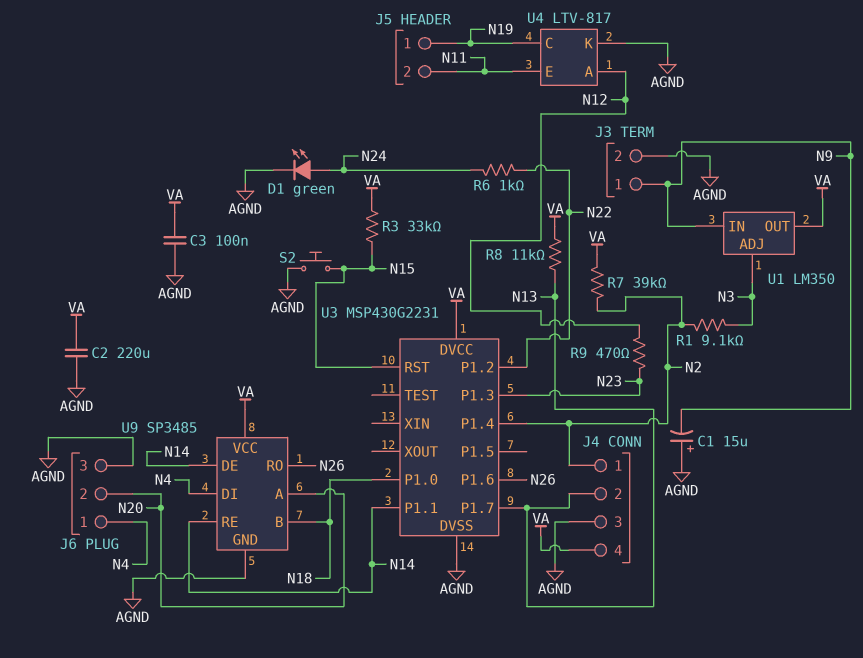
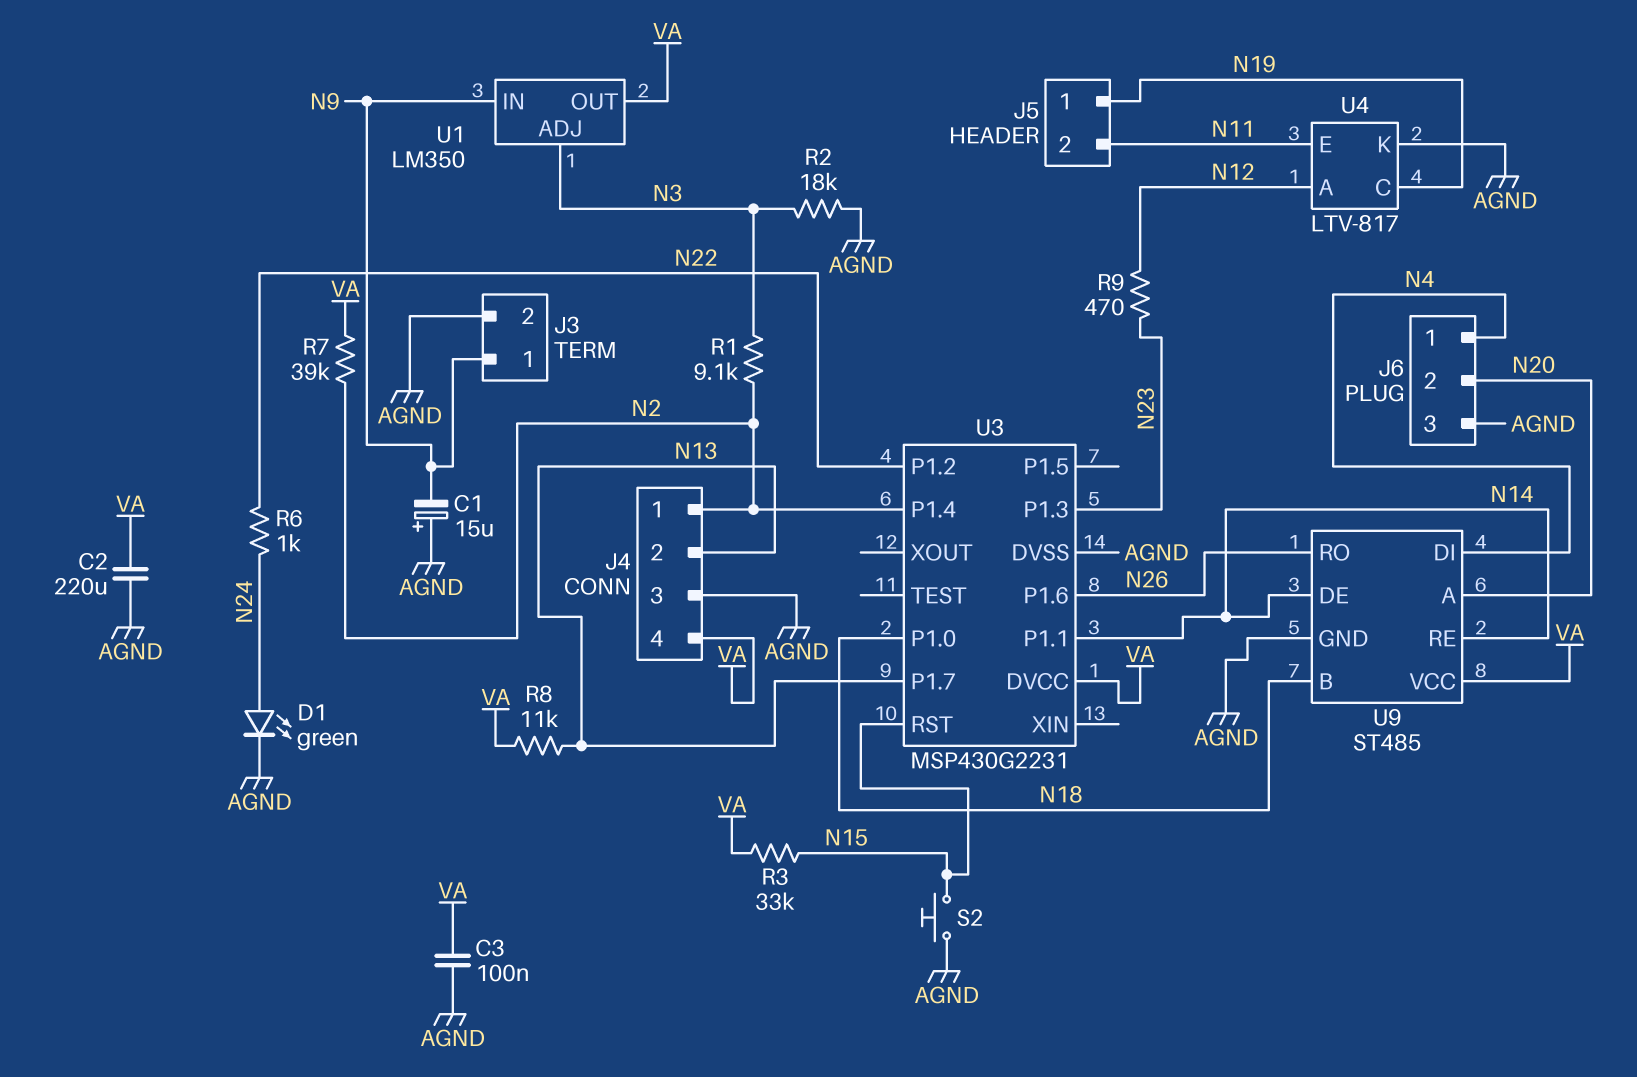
R2: none -> 18k (AGND, N3)
U9: SP3485 -> ST485

